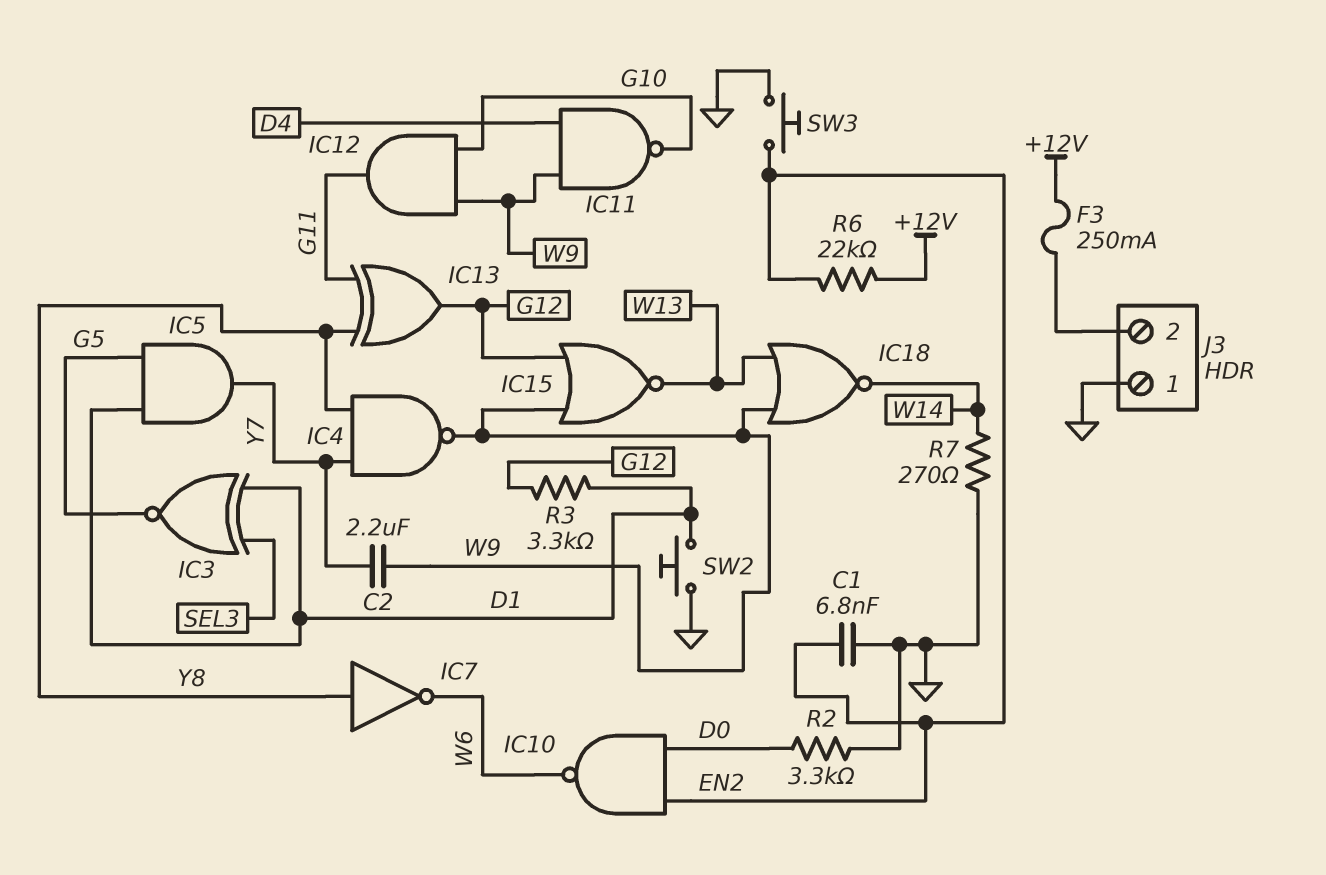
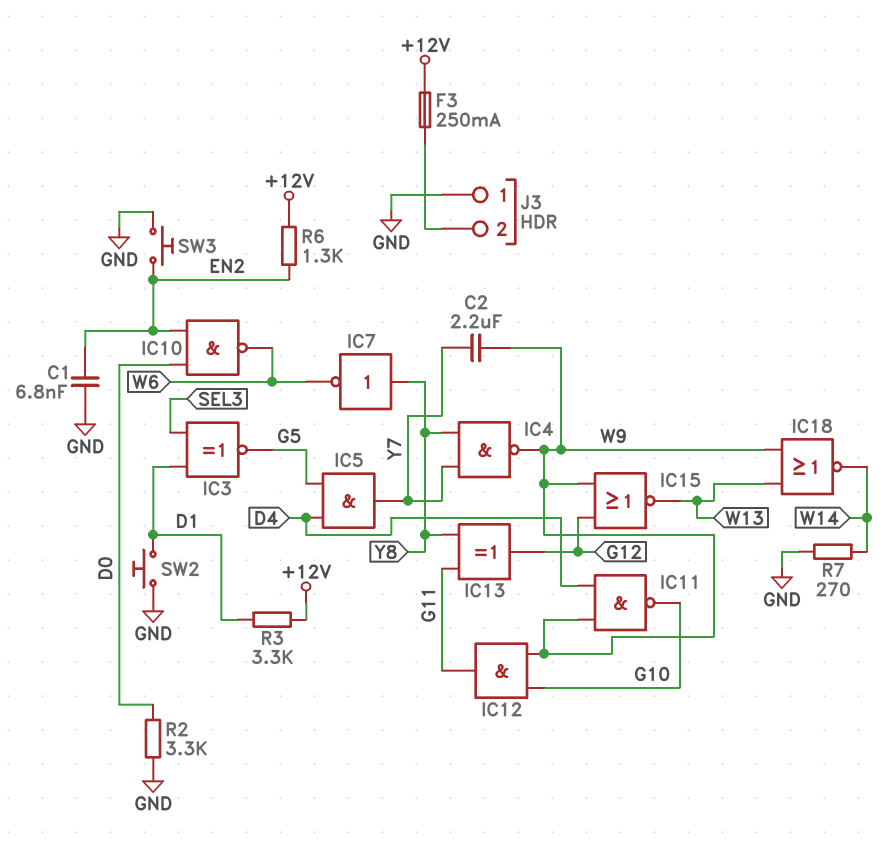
IC5: AND (in D1, in G5, out Y7) -> AND (in D4, in G5, out Y7)
R3: 3.3k (D1, G12) -> 3.3k (+12V, D1)
R6: 22k (+12V, EN2) -> 1.3k (+12V, EN2)

